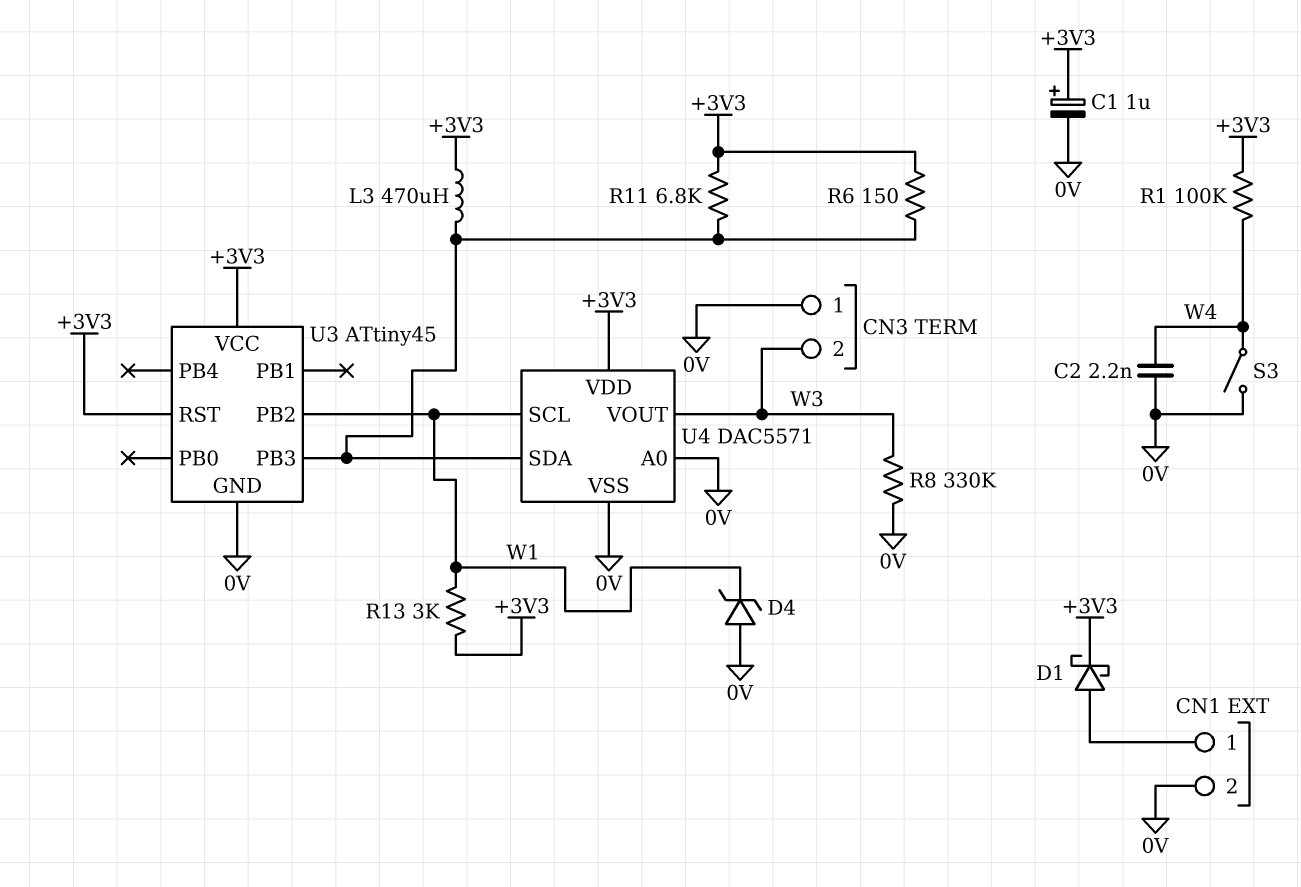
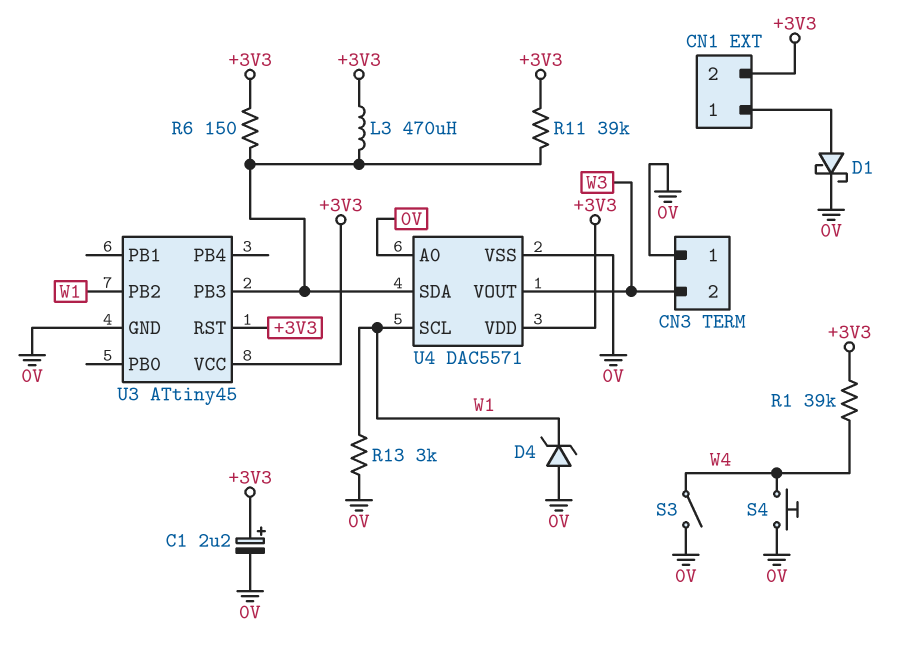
C1: 1uF (plus +3V3, minus 0V) -> 2.2uF (plus +3V3, minus 0V)
C2: 2.2nF (0V, W4) -> none
CN1 pin 2: 0V -> +3V3
D1: schottky (A CN1/1, K +3V3) -> schottky (A CN1/1, K 0V)
R1: 100k (+3V3, W4) -> 39k (+3V3, W4)
R8: 330k (0V, W3) -> none
R11: 6.8k (+3V3, U3/PB3) -> 39k (+3V3, U3/PB3)
R13: 3k (+3V3, W1) -> 3k (0V, W1)
S4: none -> button (0V, W4)

